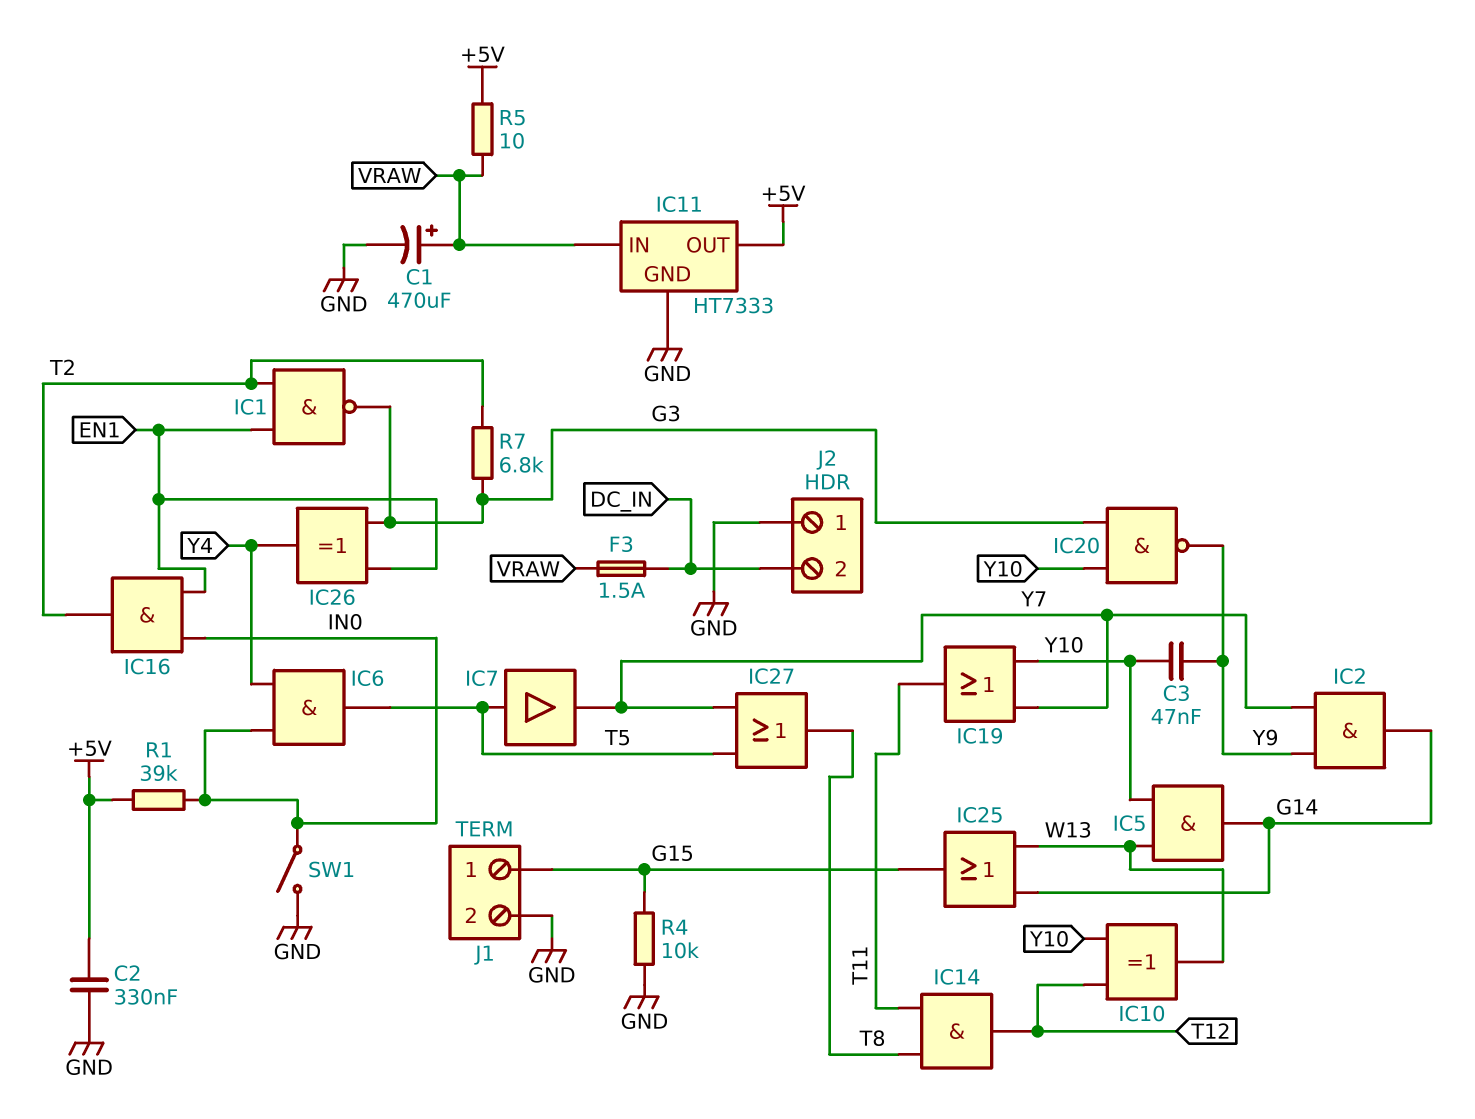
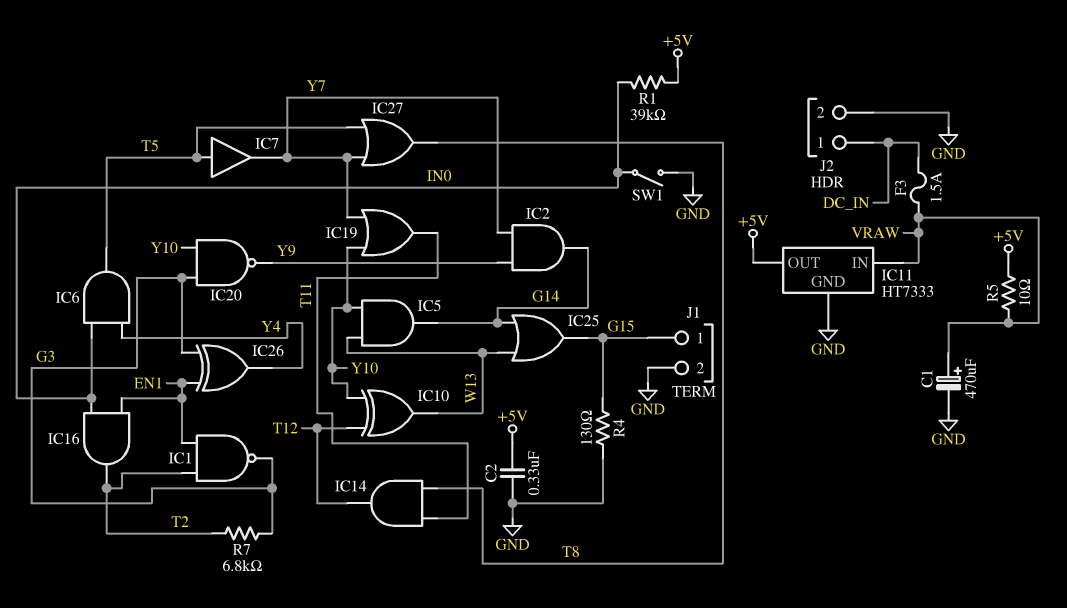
C3: 47nF (Y9, Y10) -> none
J2 pin 1: GND -> DC_IN
J2 pin 2: DC_IN -> GND
R4: 10k (G15, GND) -> 130 (G15, GND)

